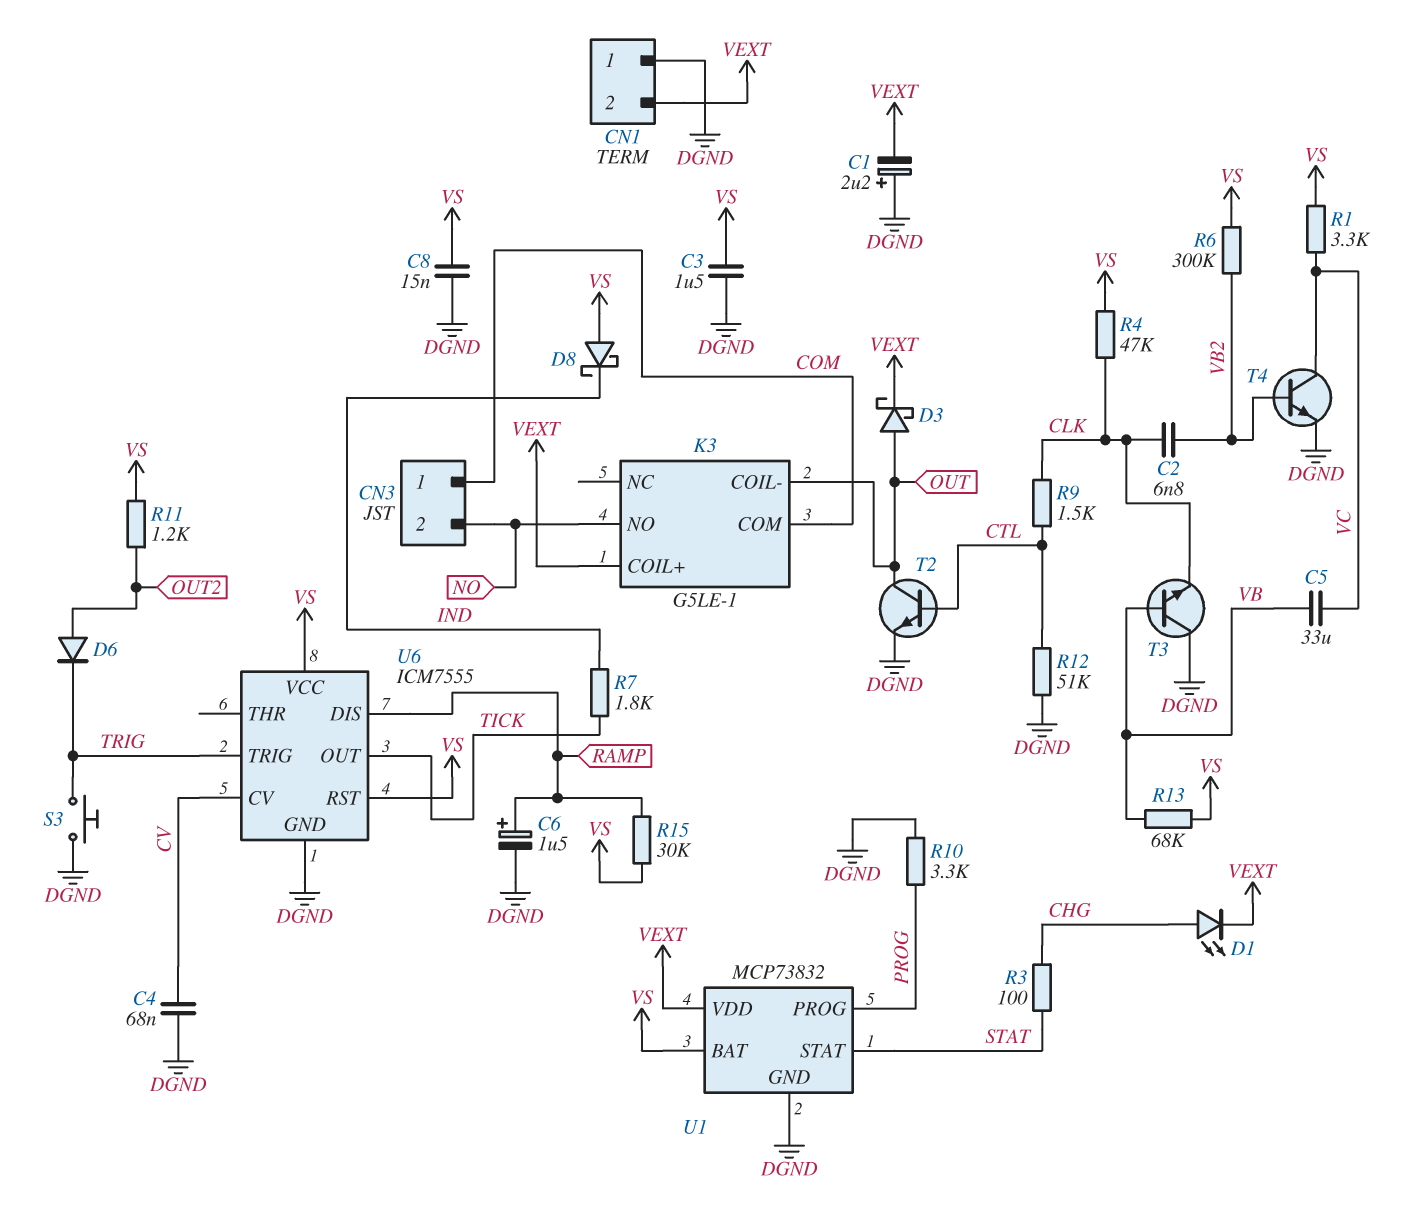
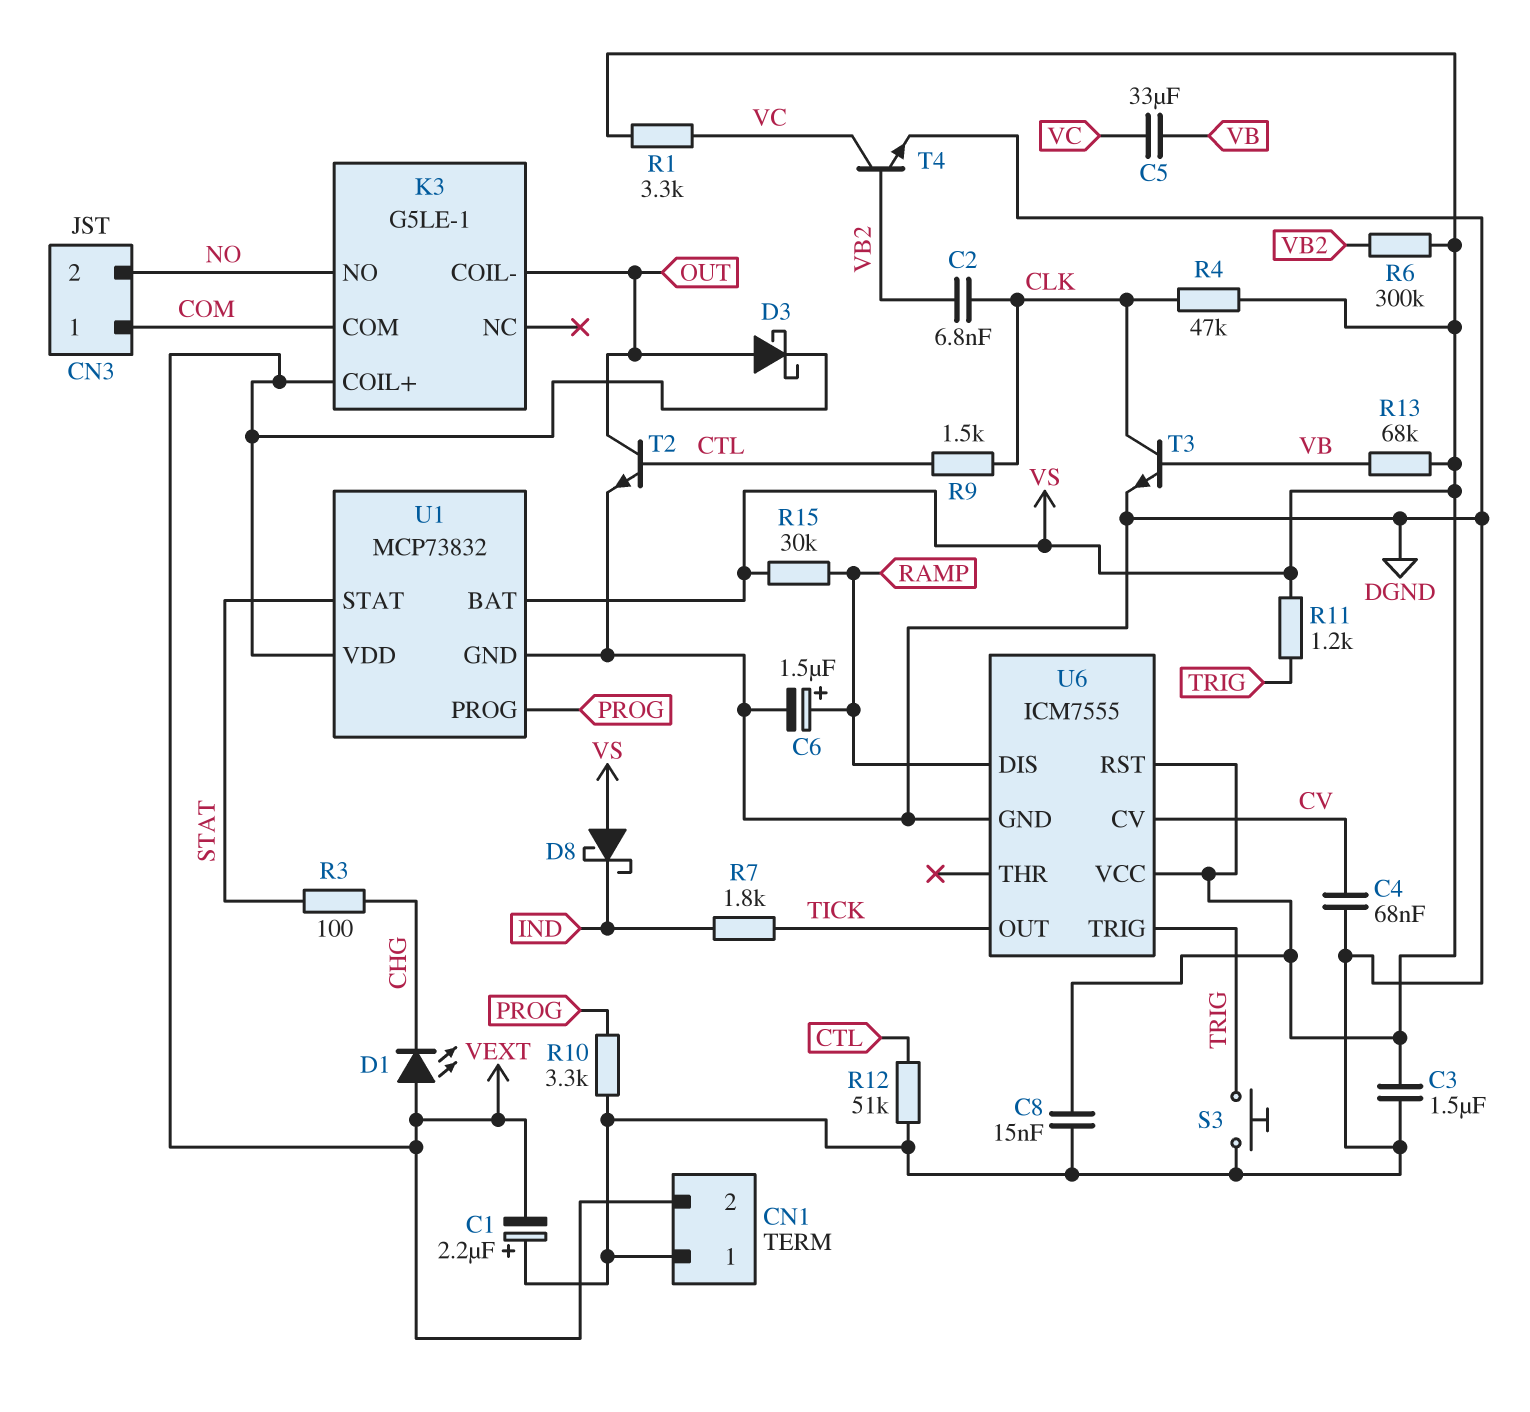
D1: LED (A CHG, K VEXT) -> LED (A VEXT, K CHG)
D6: diode (A OUT2, K TRIG) -> none
R11: 1.2k (OUT2, VS) -> 1.2k (TRIG, VS)
T3: NPN (B VB, C DGND, E CLK) -> NPN (B VB, C CLK, E DGND)

